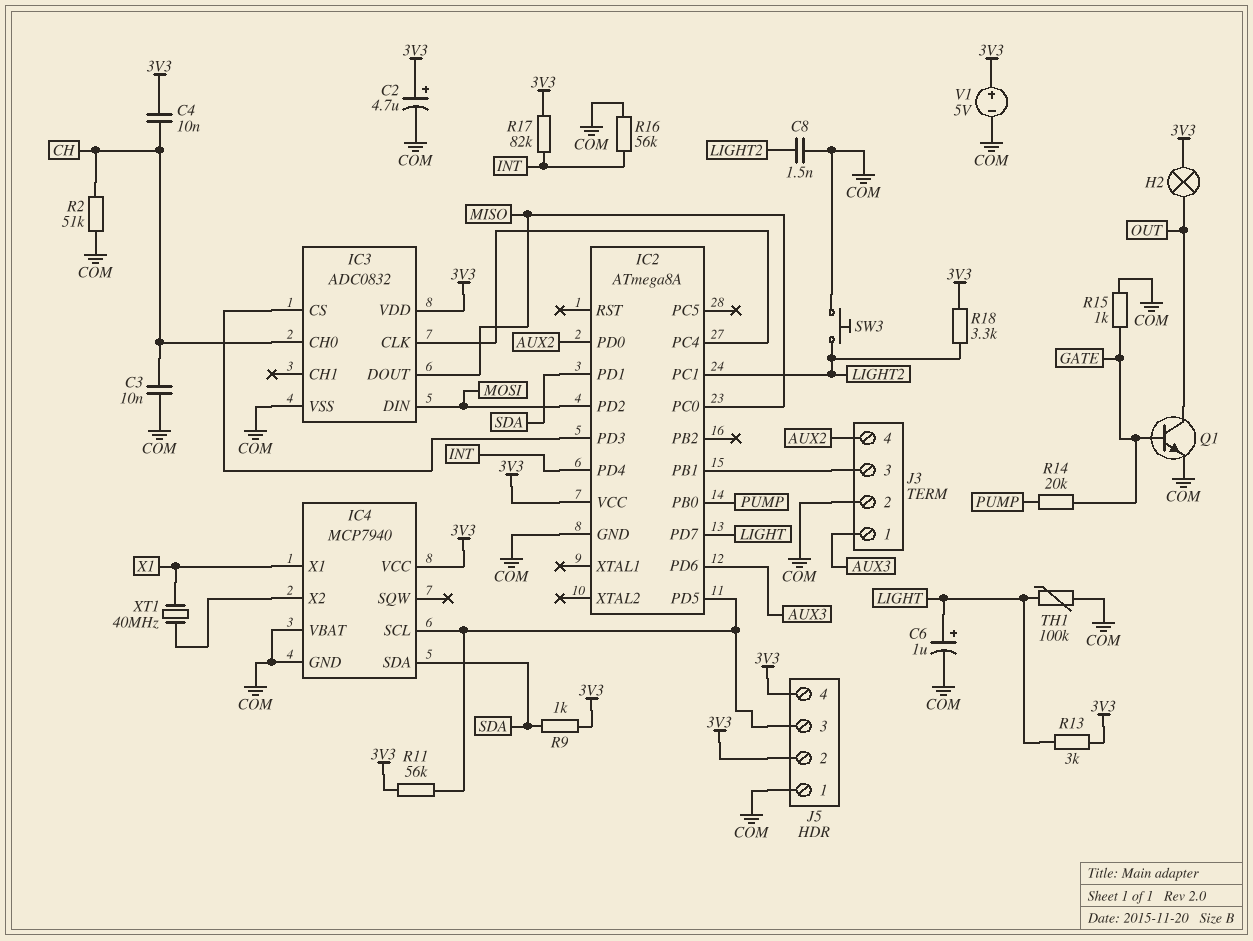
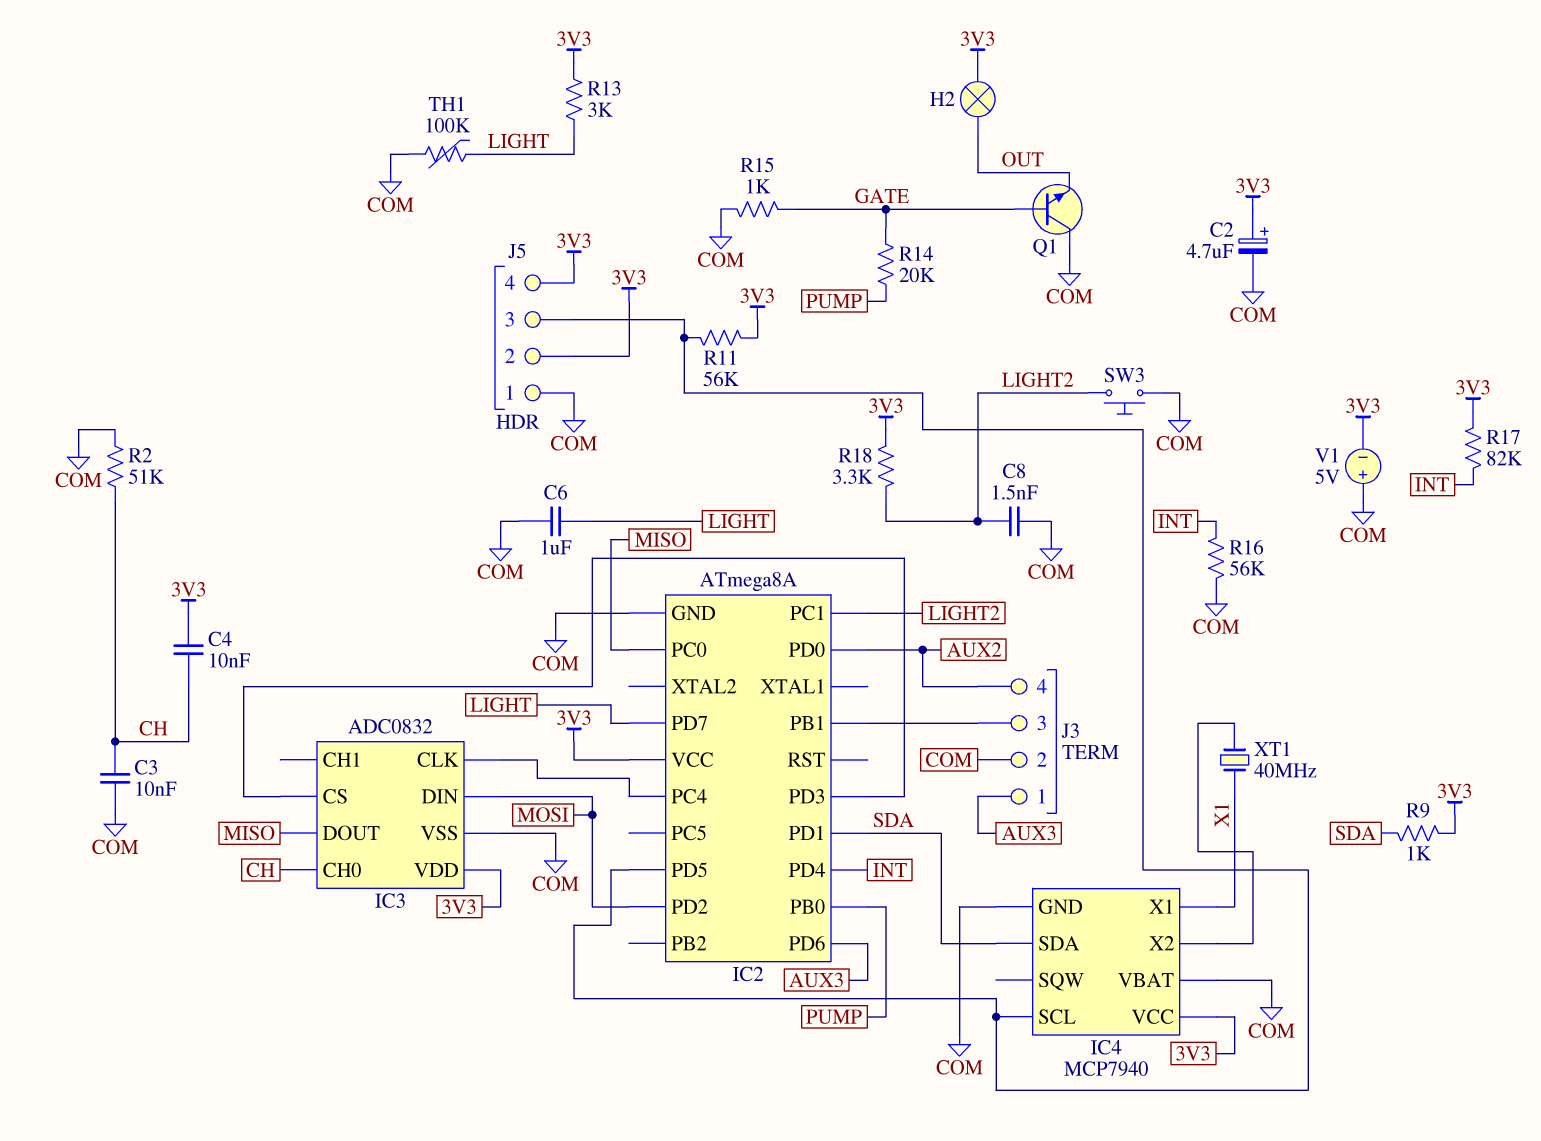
C6: 1uF (plus LIGHT, minus COM) -> 1uF (COM, LIGHT)
Q1: NPN (B GATE, C OUT, E COM) -> NPN (B GATE, C COM, E OUT)
V1: 5V (plus 3V3, minus COM) -> 5V (plus COM, minus 3V3)

